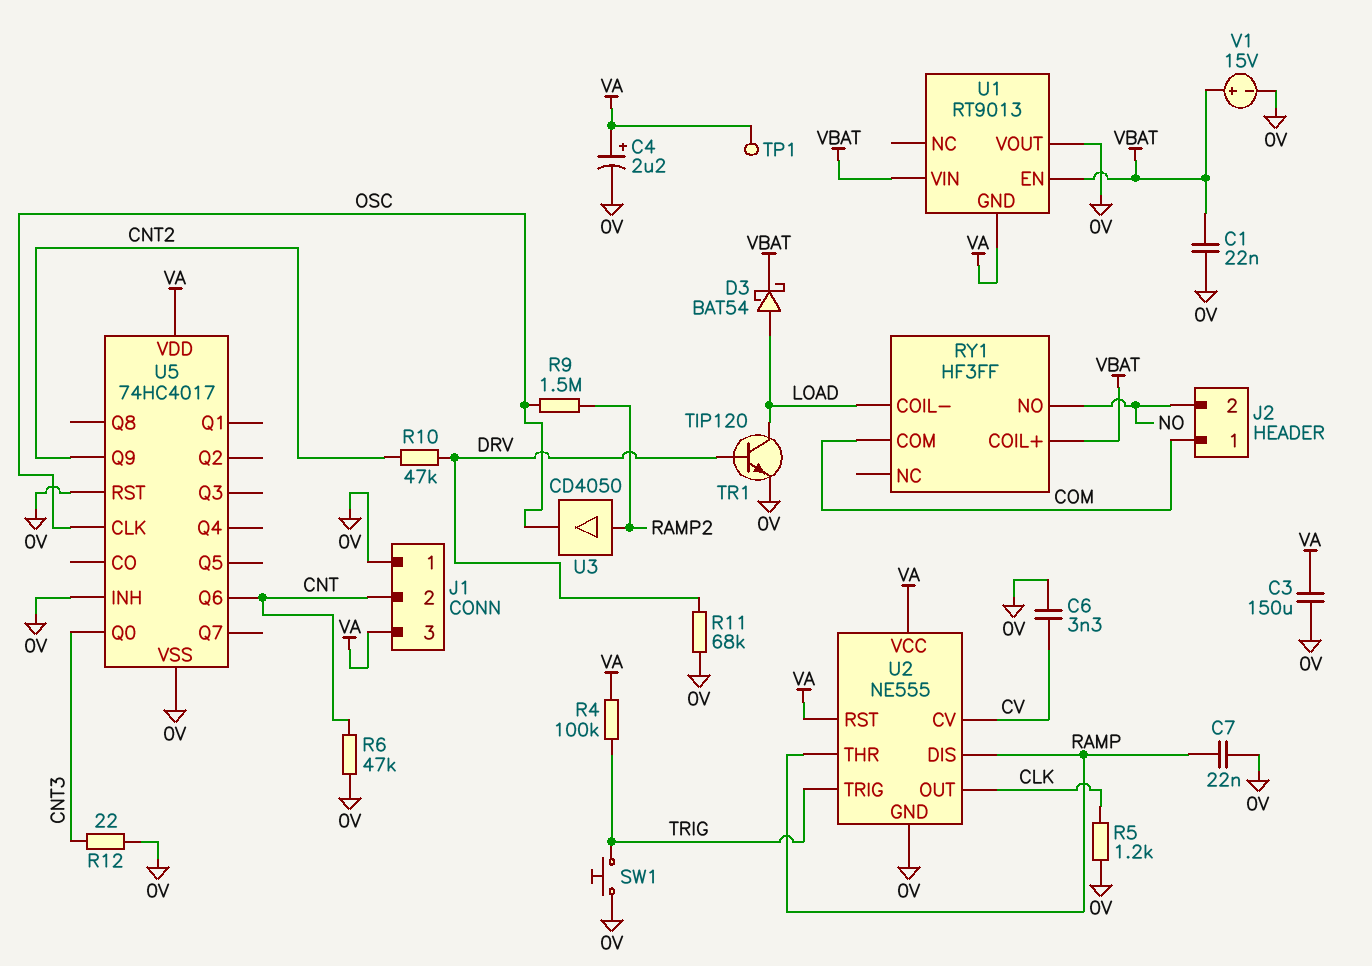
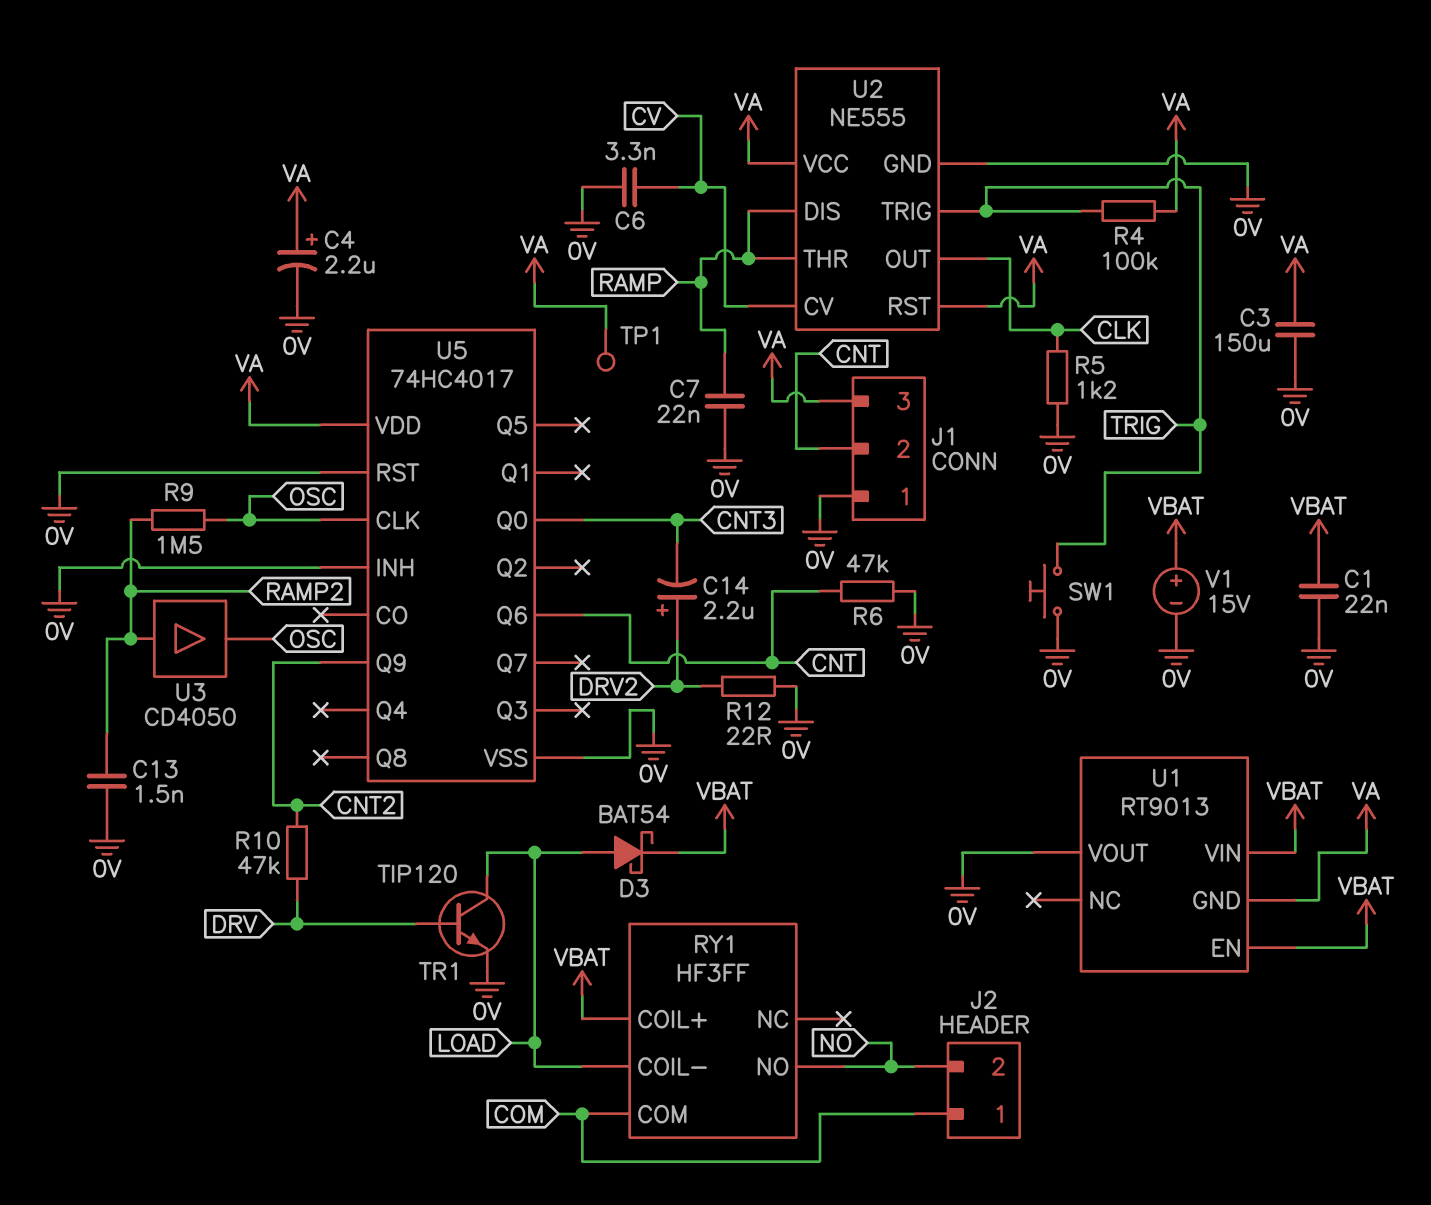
C13: none -> 1.5nF (0V, RAMP2)
C14: none -> 2.2uF (plus DRV2, minus CNT3)
R11: 68k (0V, DRV) -> none
R12: 22 (0V, CNT3) -> 22 (0V, DRV2)

